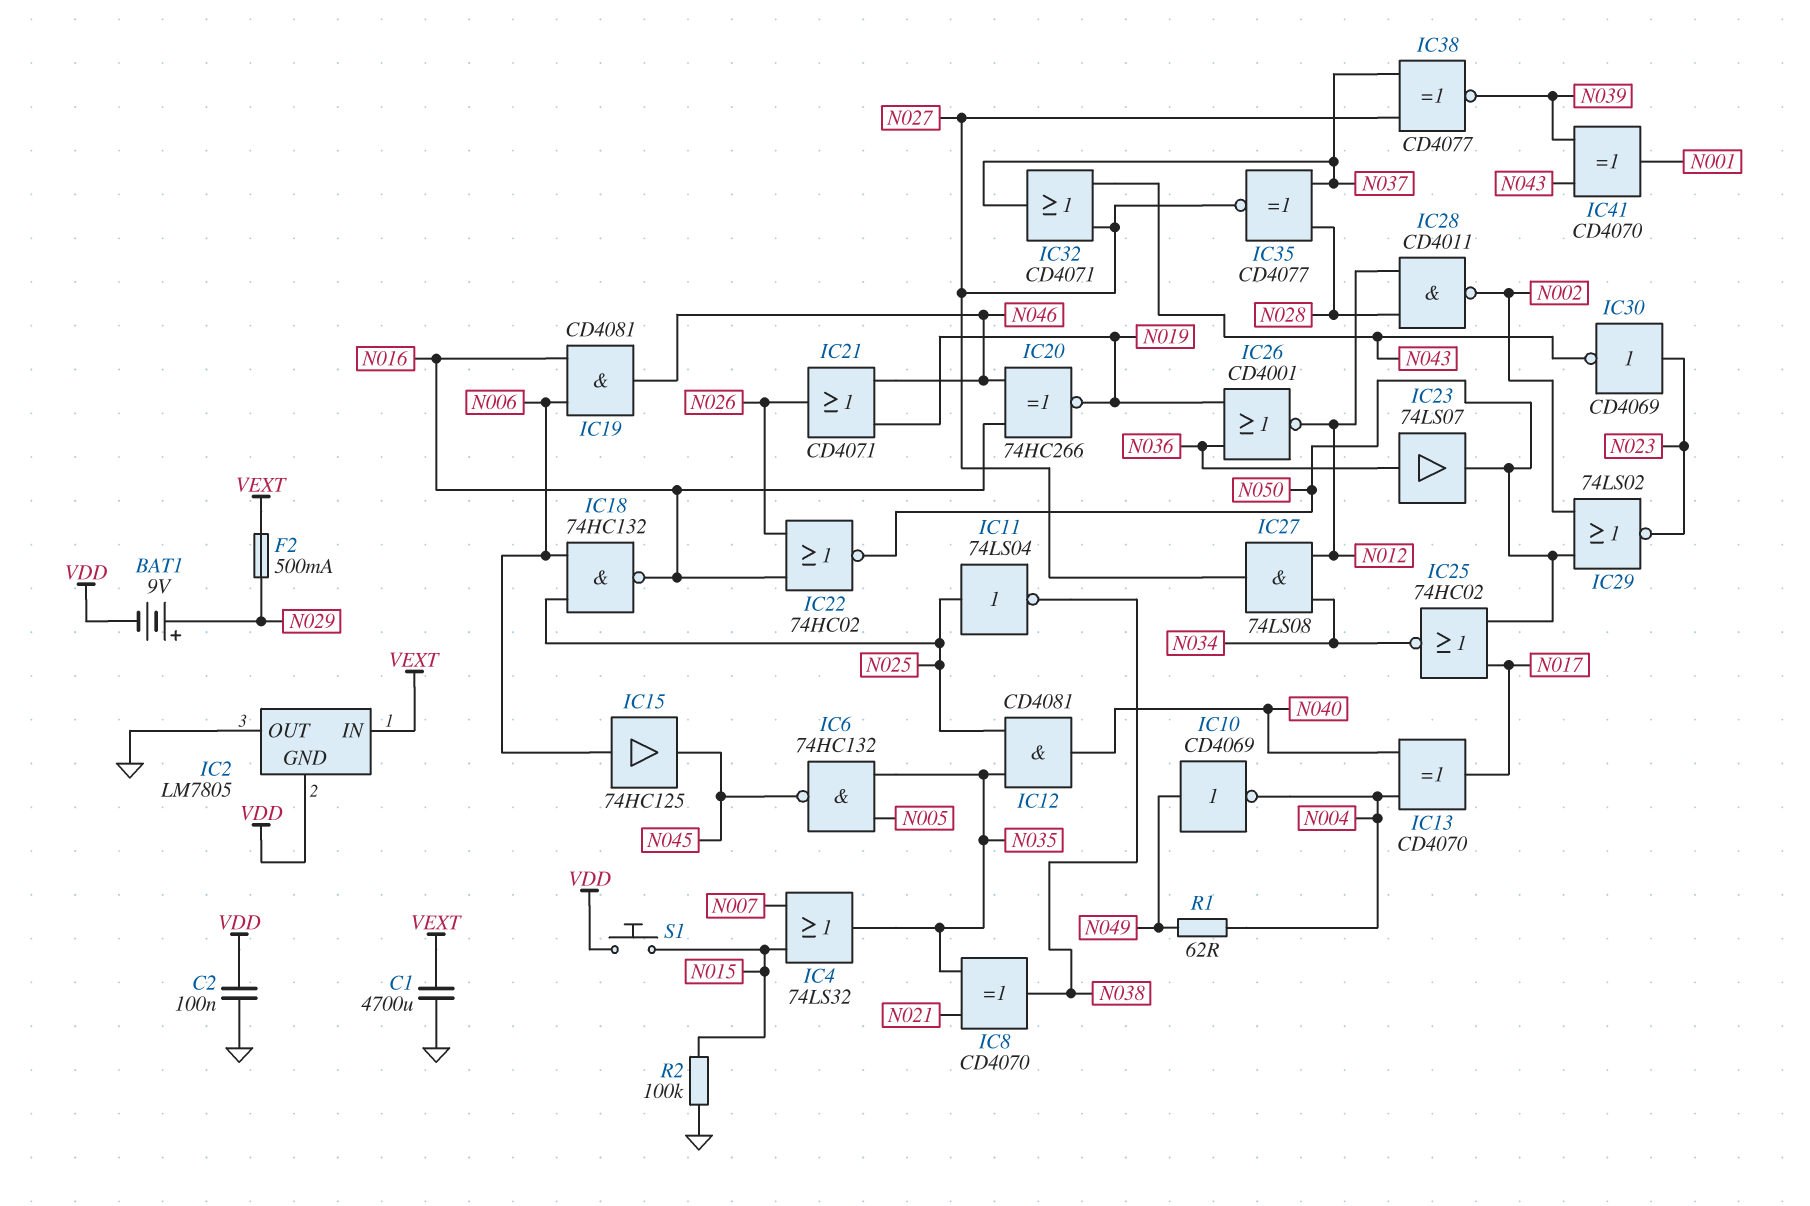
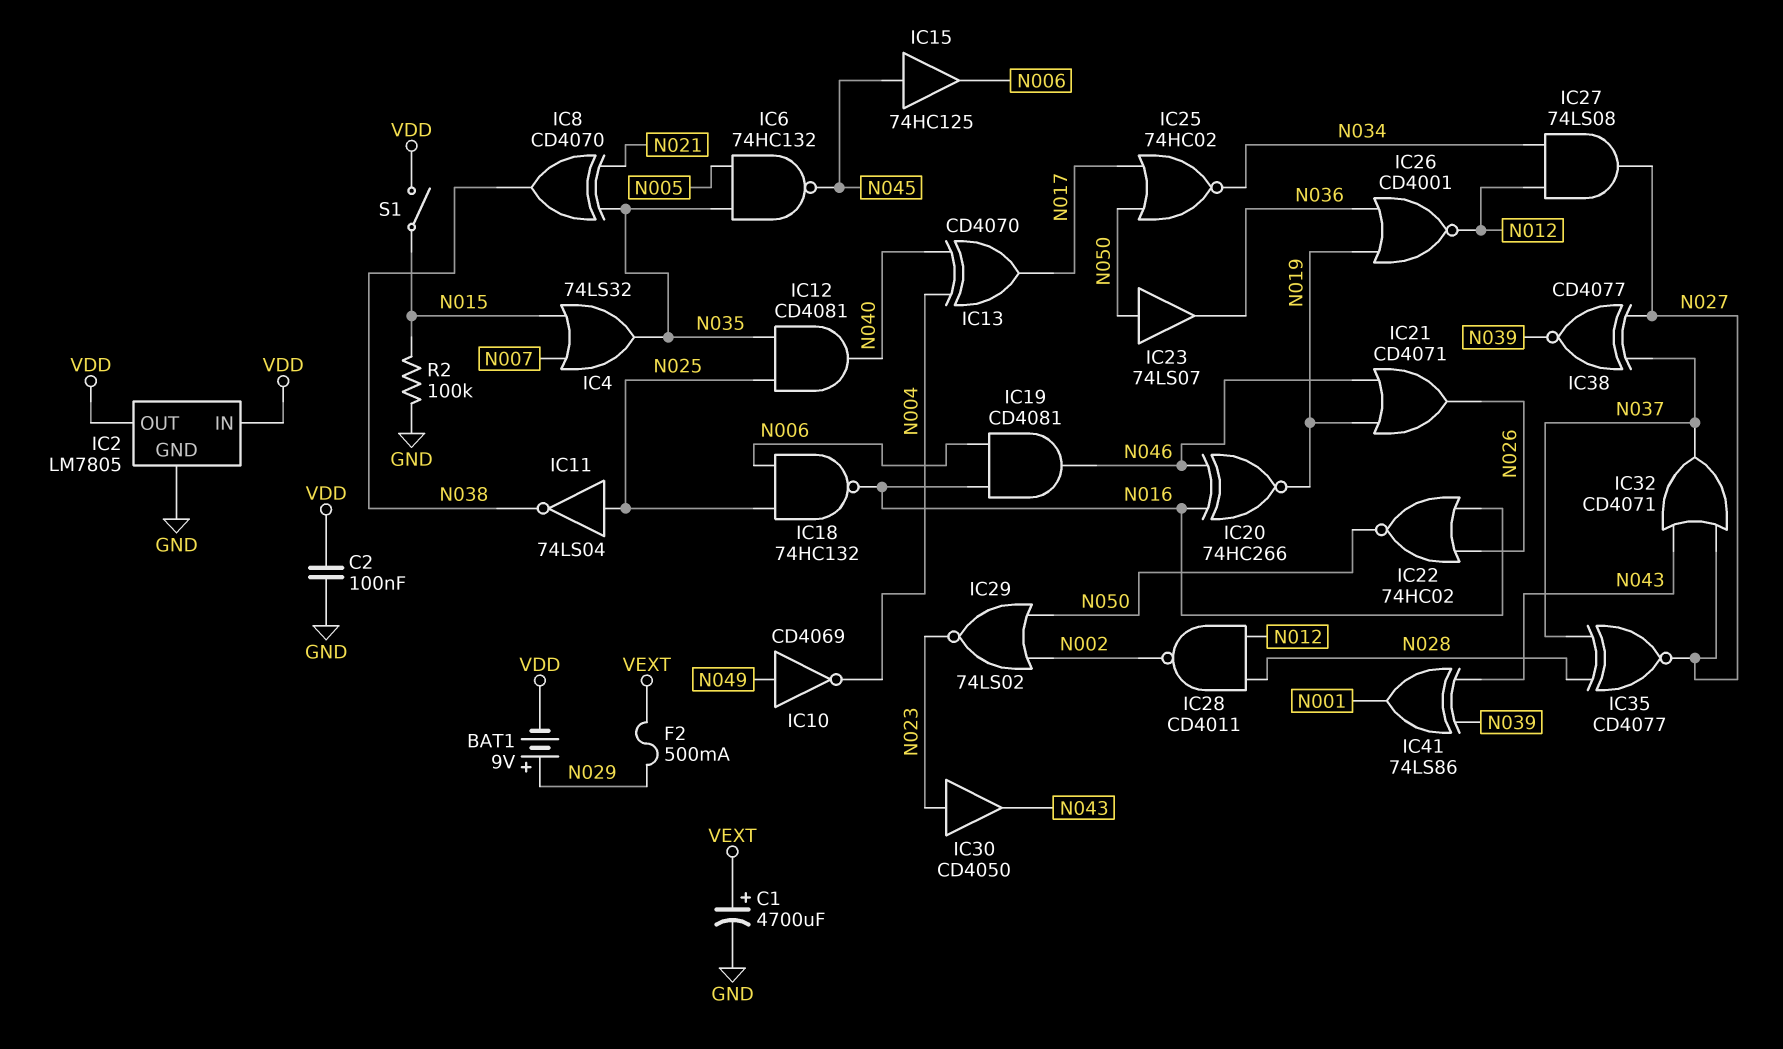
C1: 4700uF (GND, VEXT) -> 4700uF (plus VEXT, minus GND)
IC2 pin GND: VDD -> GND
IC2 pin IN: VEXT -> VDD
IC2 pin OUT: GND -> VDD
IC15: buffer 74HC125 (in N006, out N045) -> buffer 74HC125 (in N045, out N006)
IC23: buffer 74LS07 (in N036, out N050) -> buffer 74LS07 (in N050, out N036)
IC30: NOT CD4069 (in N023, out N043) -> buffer CD4050 (in N023, out N043)
IC41: XOR CD4070 (in N039, in N043, out N001) -> XOR 74LS86 (in N039, in N043, out N001)
R1: 62 (N004, N049) -> none
S1: button (N015, VDD) -> switch (N015, VDD)

